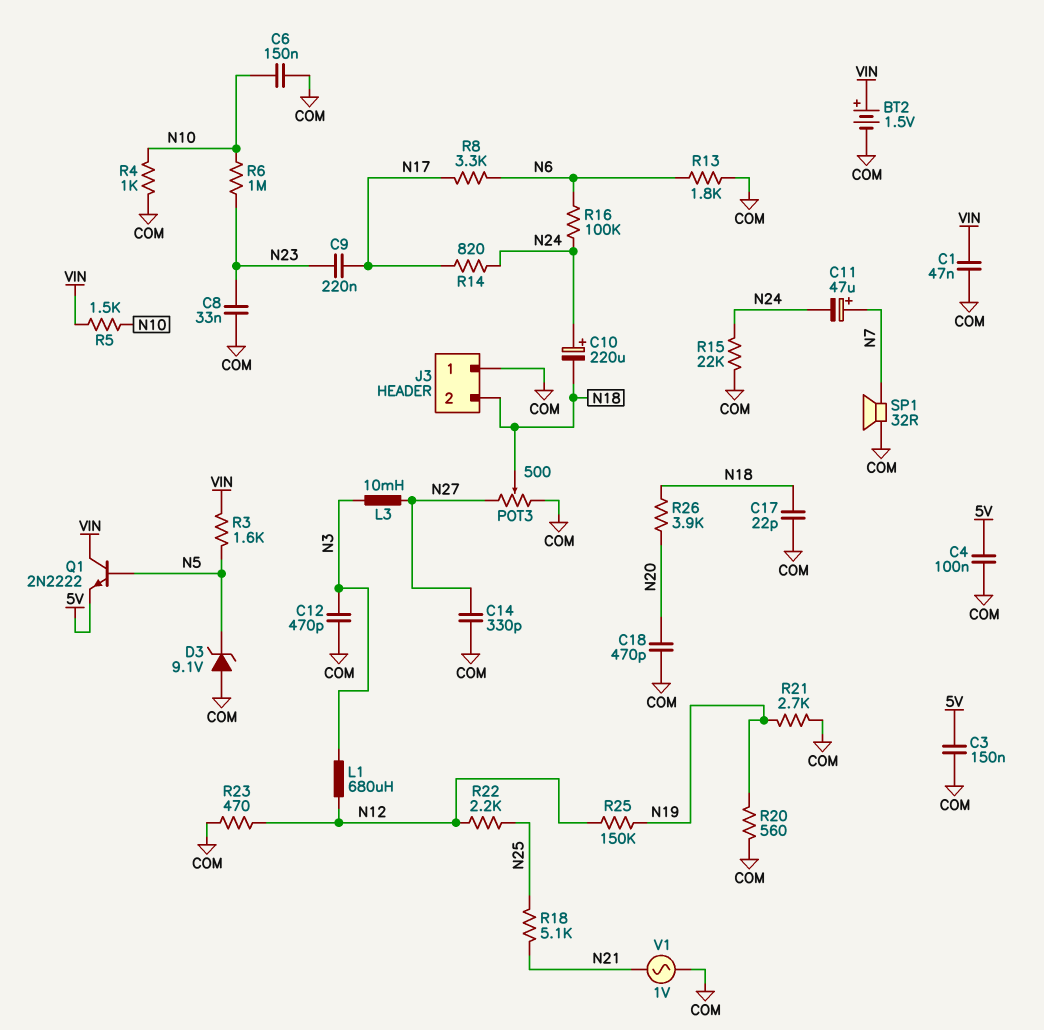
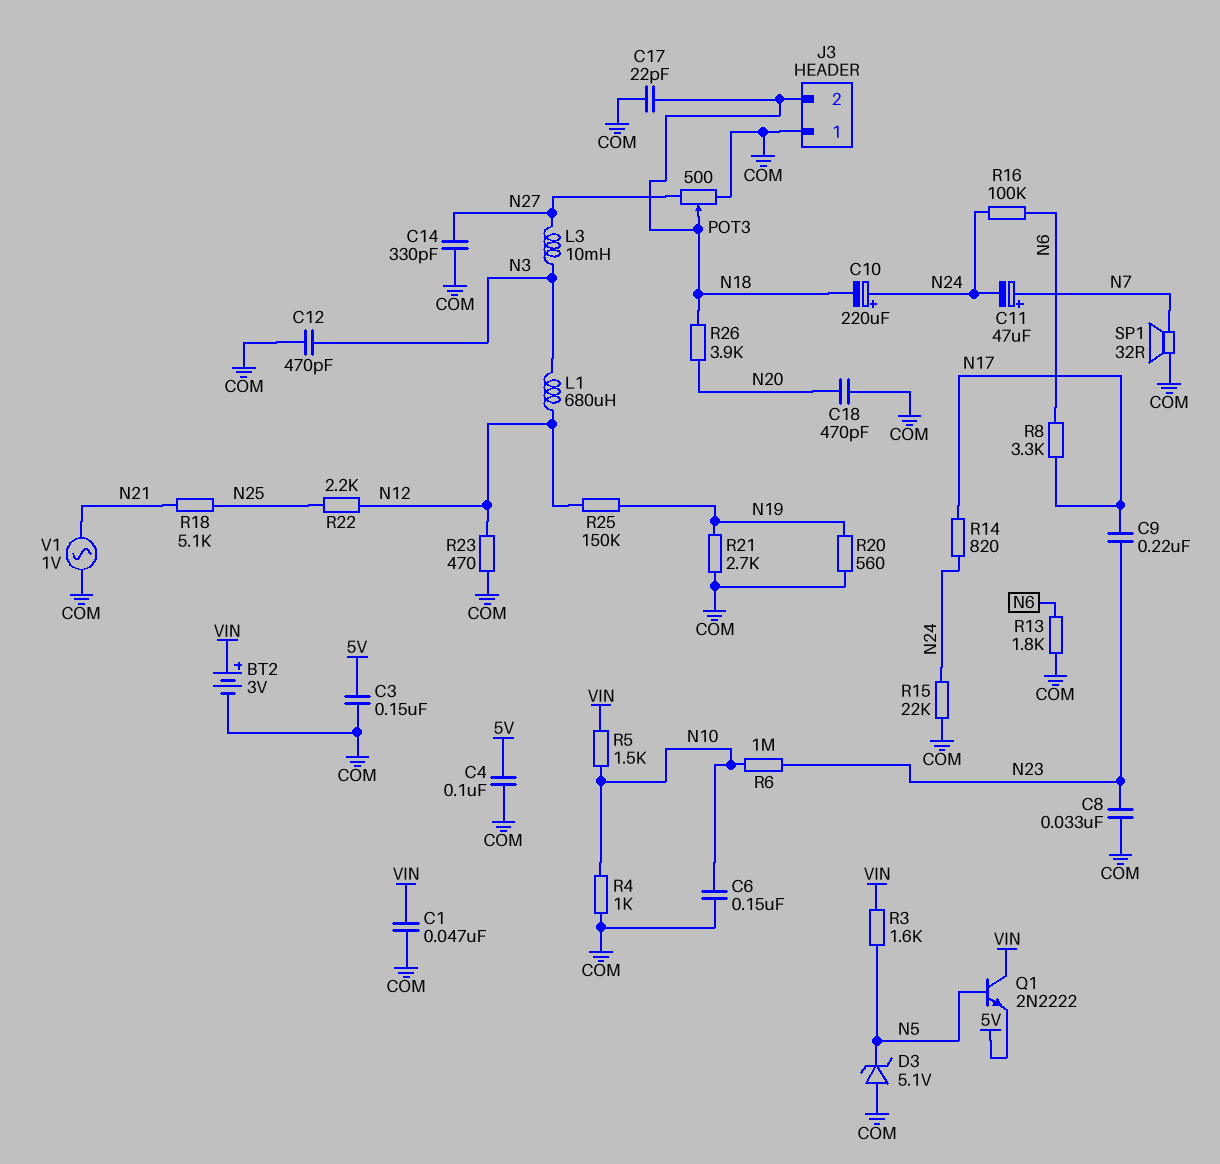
BT2: 1.5V (plus VIN, minus COM) -> 3V (plus VIN, minus COM)
D3: zener 9.1V (A COM, K N5) -> zener 5.1V (A COM, K N5)

